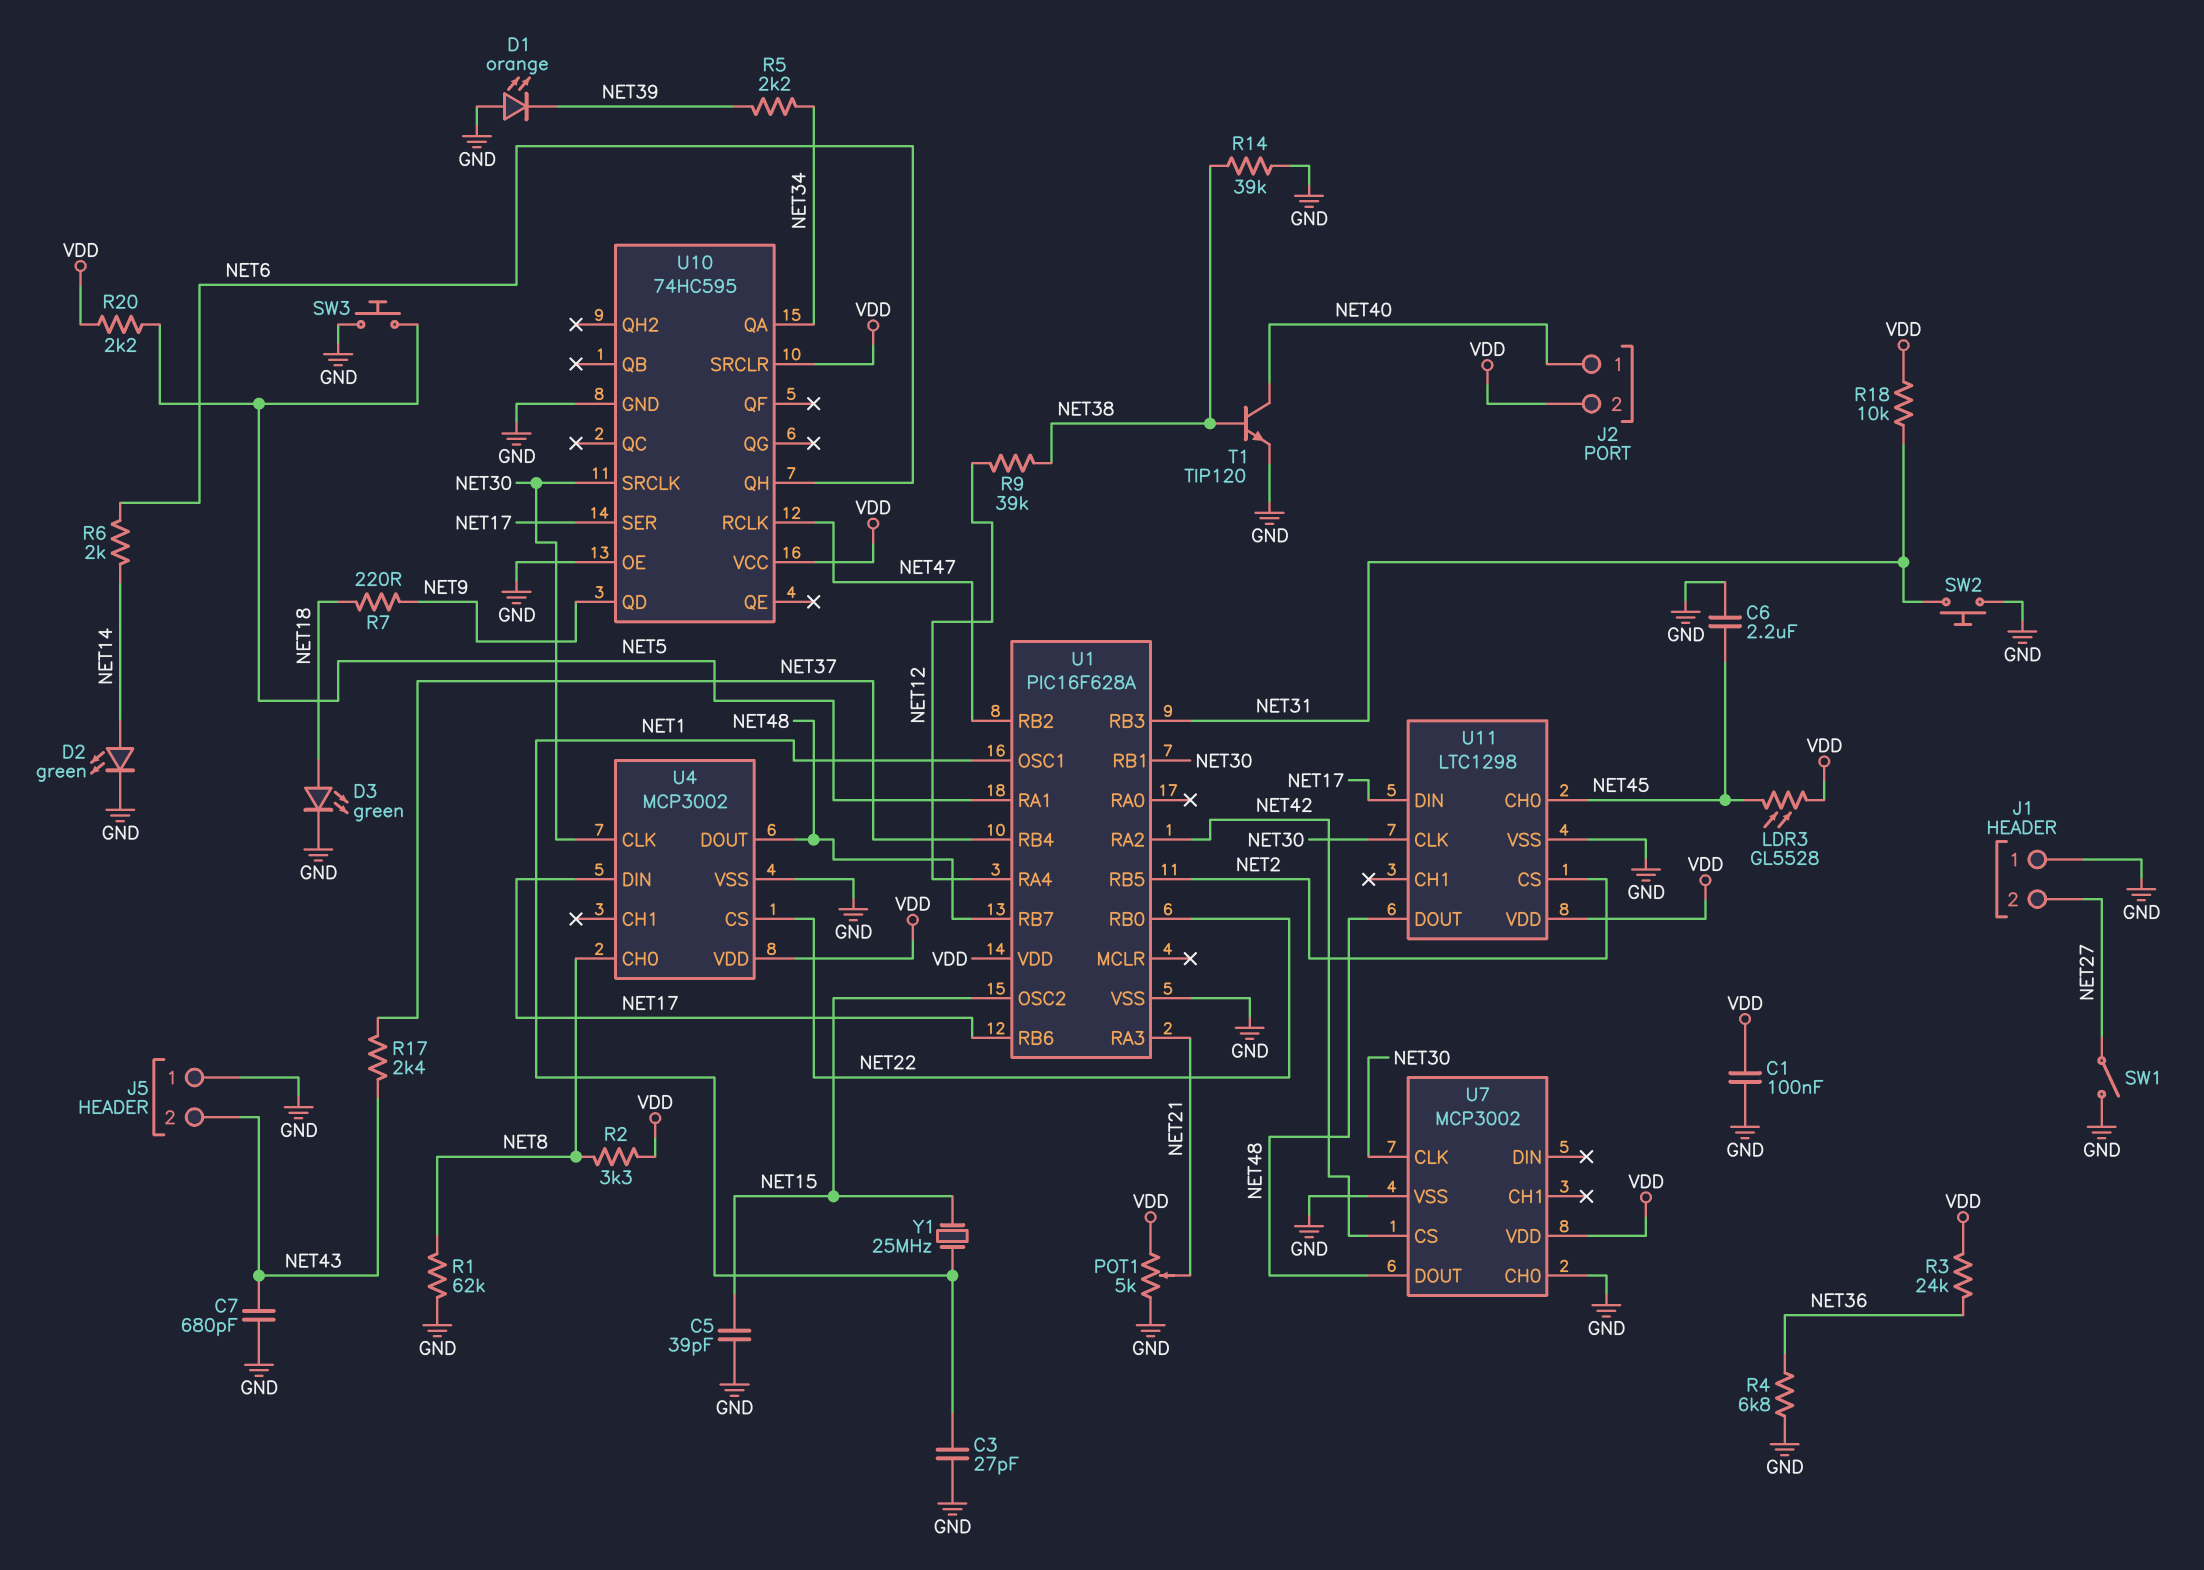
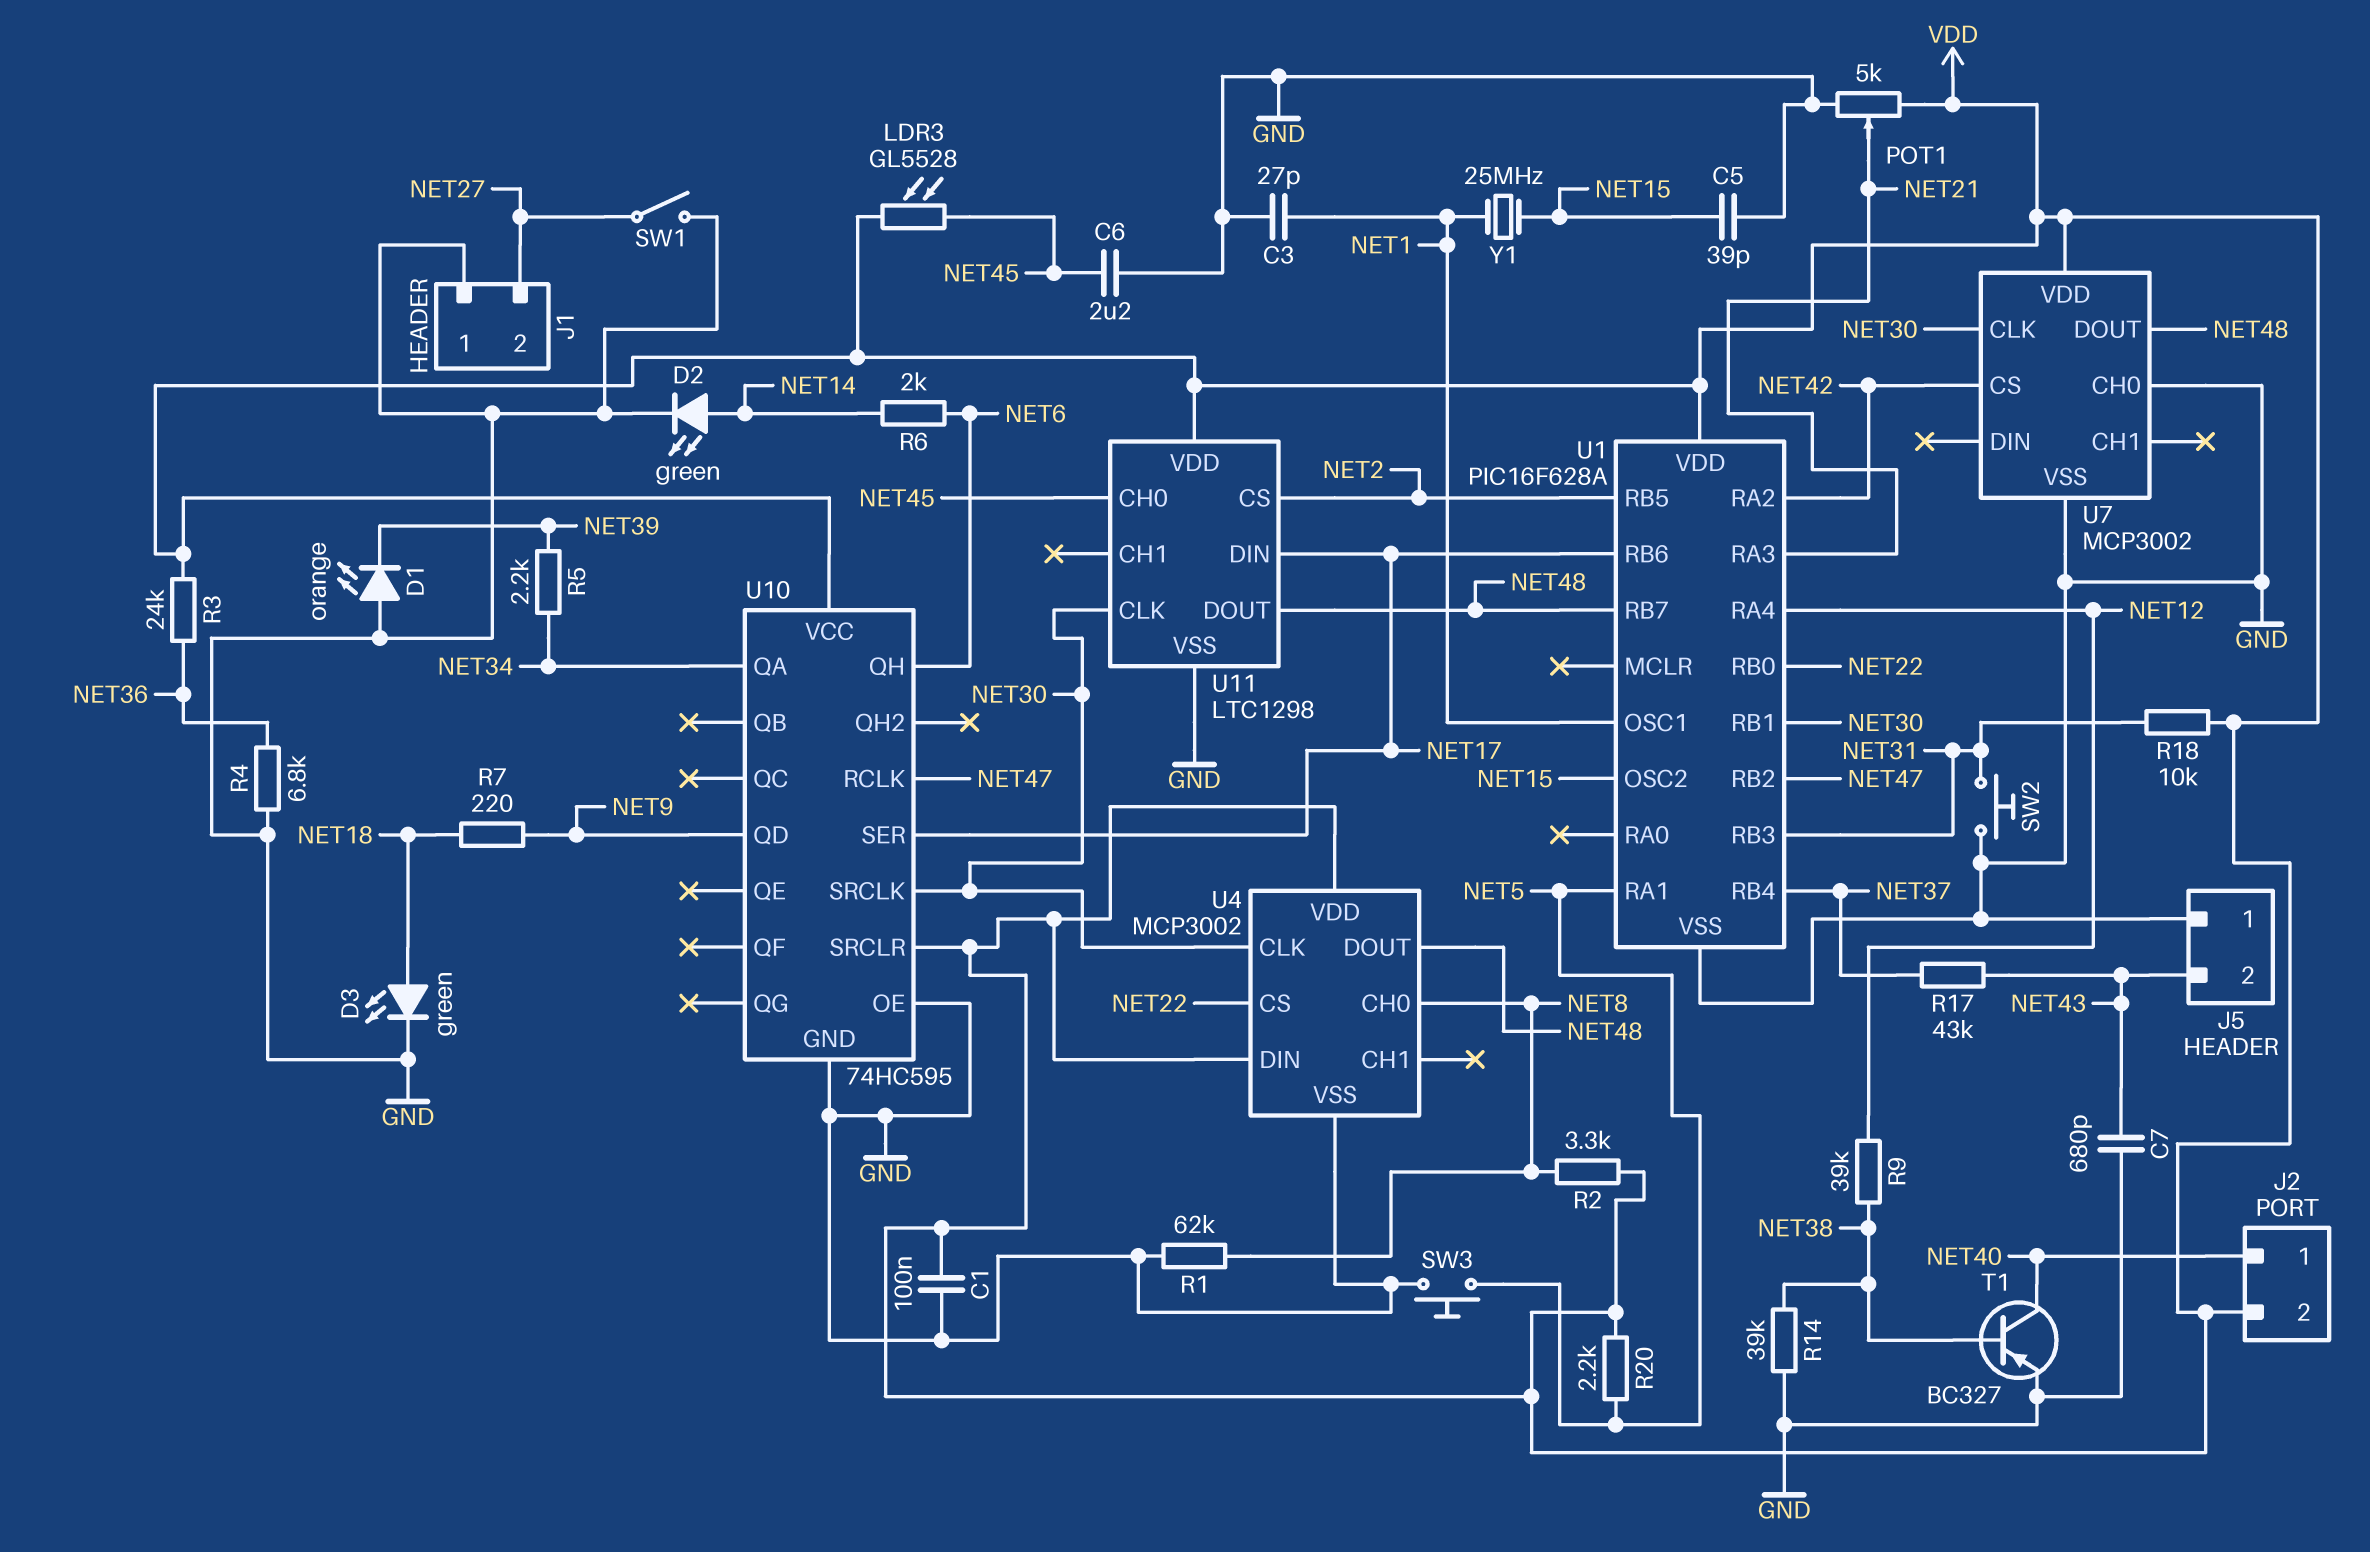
R17: 2.4k (NET37, NET43) -> 43k (NET37, NET43)
T1: NPN TIP120 (B NET38, C NET40, E GND) -> PNP BC327 (B NET38, C NET40, E GND)
U4 pin DIN: NET17 -> VDD

